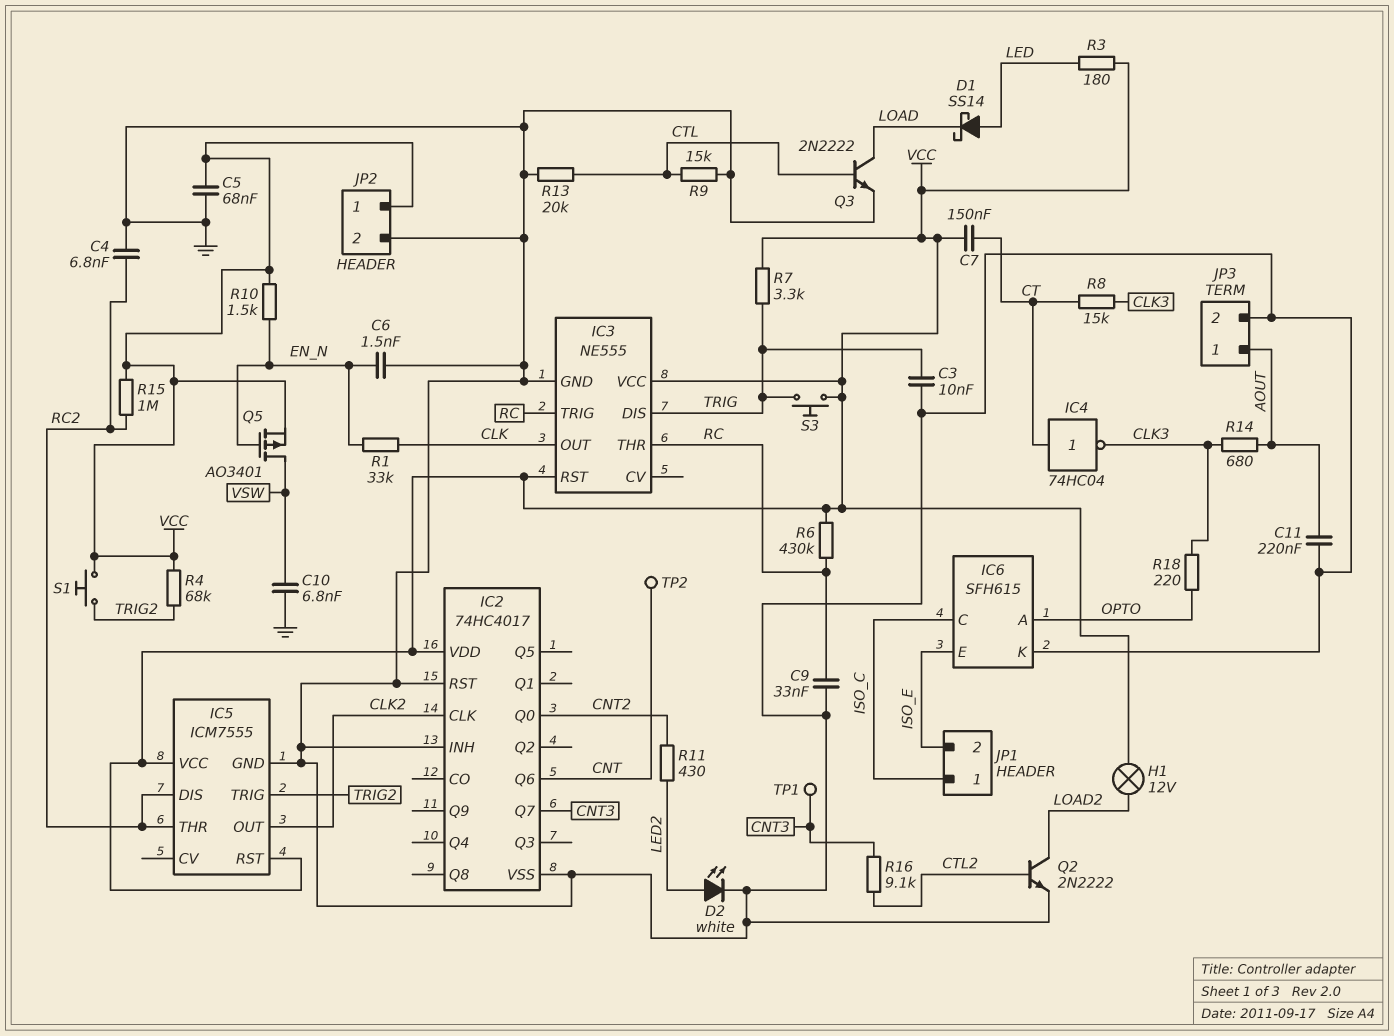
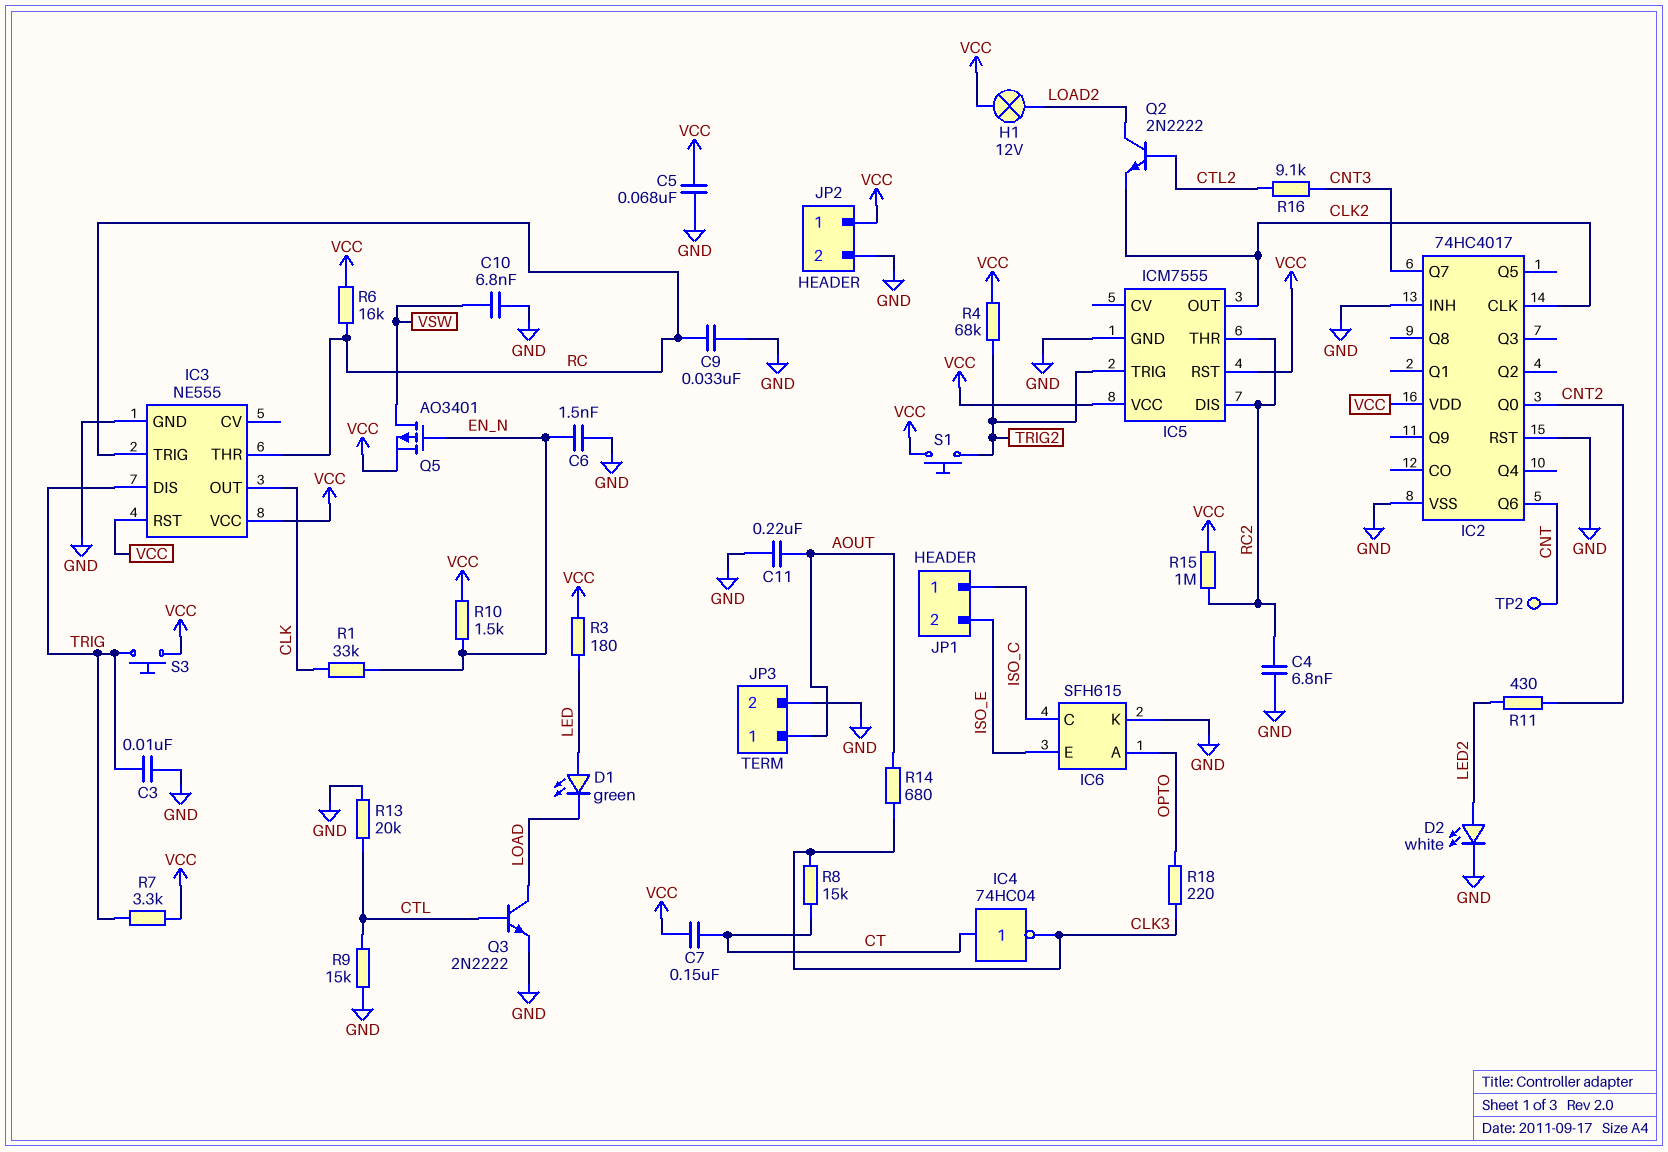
D1: schottky SS14 (A LED, K LOAD) -> LED green (A LED, K LOAD)
Q2: NPN 2N2222 (B CTL2, C LOAD2, E GND) -> NPN 2N2222 (B CTL2, C LOAD2, E CLK2)
R6: 430k (RC, VCC) -> 16k (RC, VCC)
TP1: test point (CNT3) -> none

